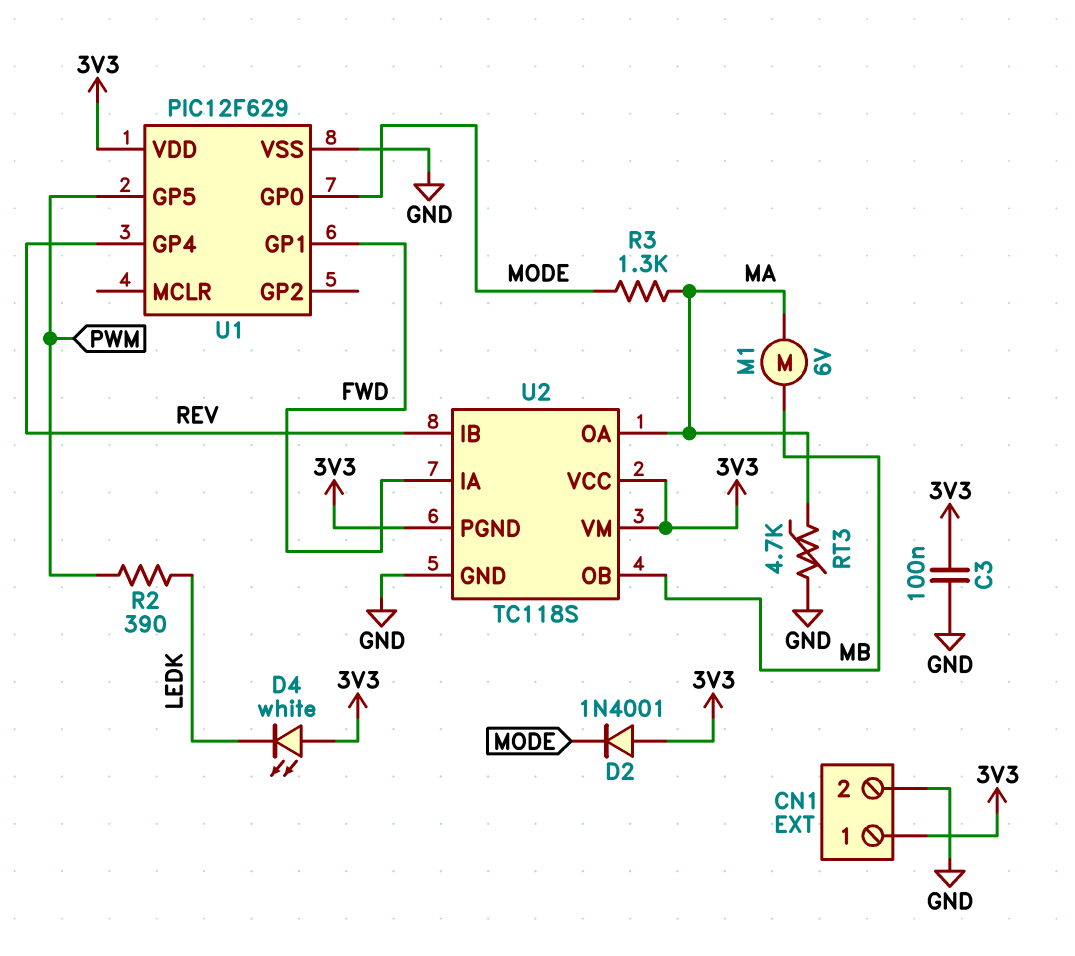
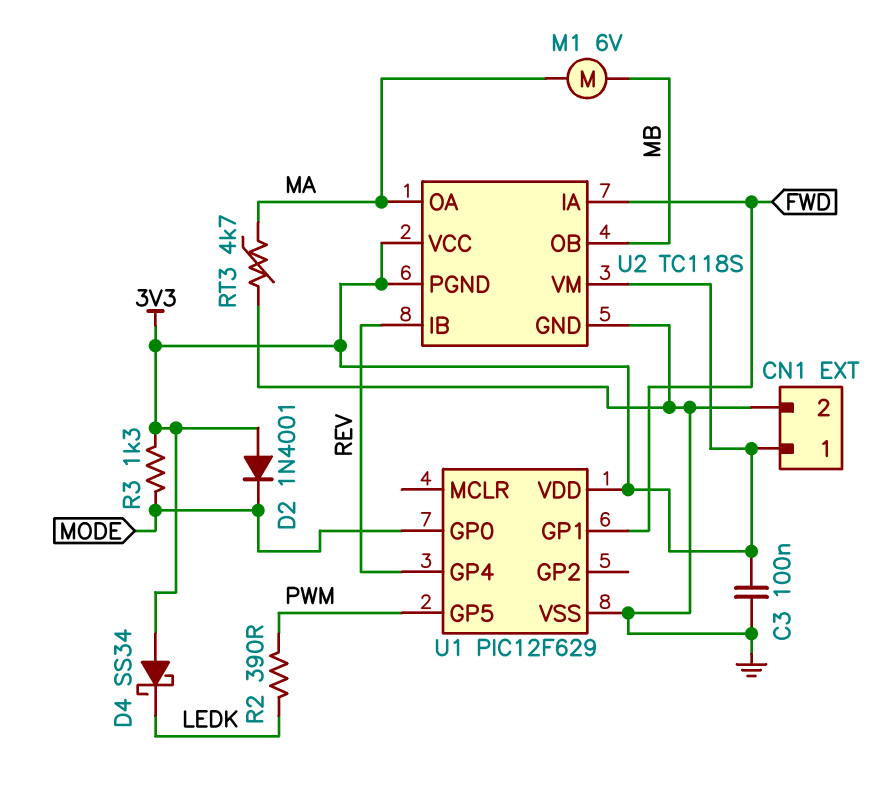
D4: LED white (A 3V3, K LEDK) -> schottky SS34 (A 3V3, K LEDK)
R3: 1.3k (MA, MODE) -> 1.3k (3V3, MODE)

